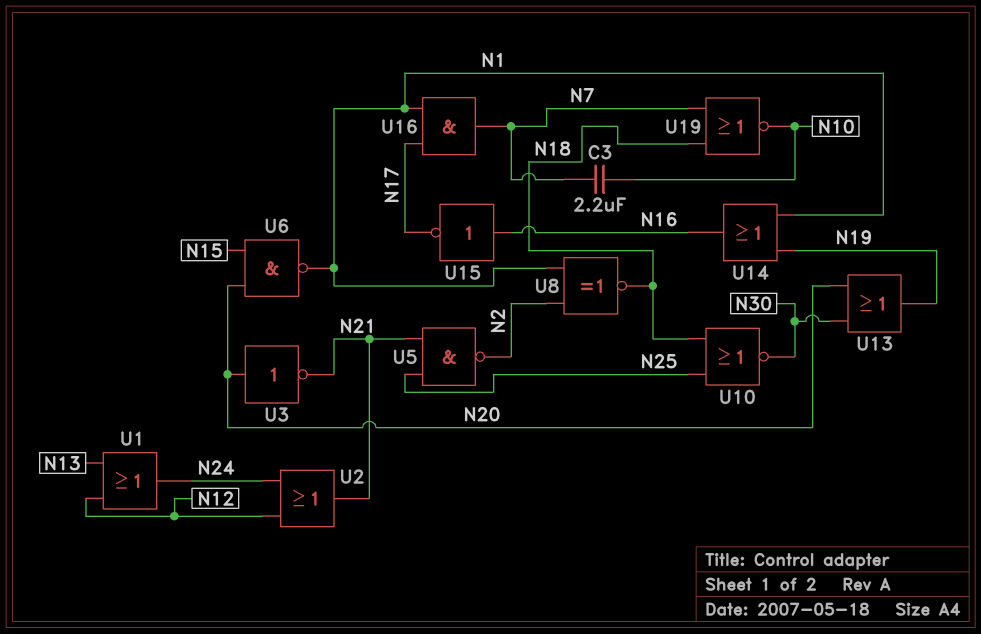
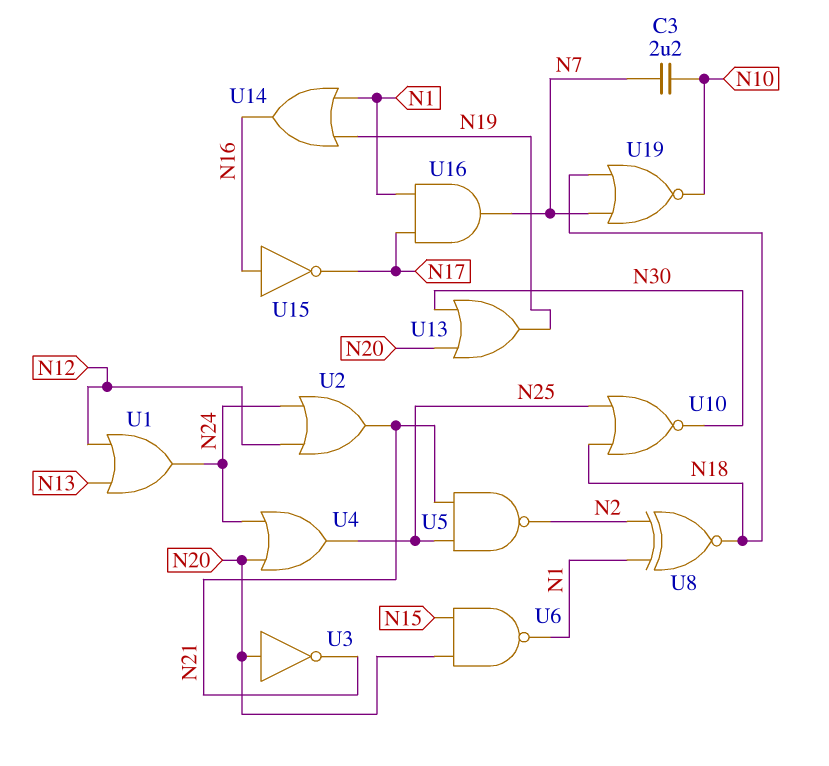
U4: none -> OR (in N20, in N24, out N25)

